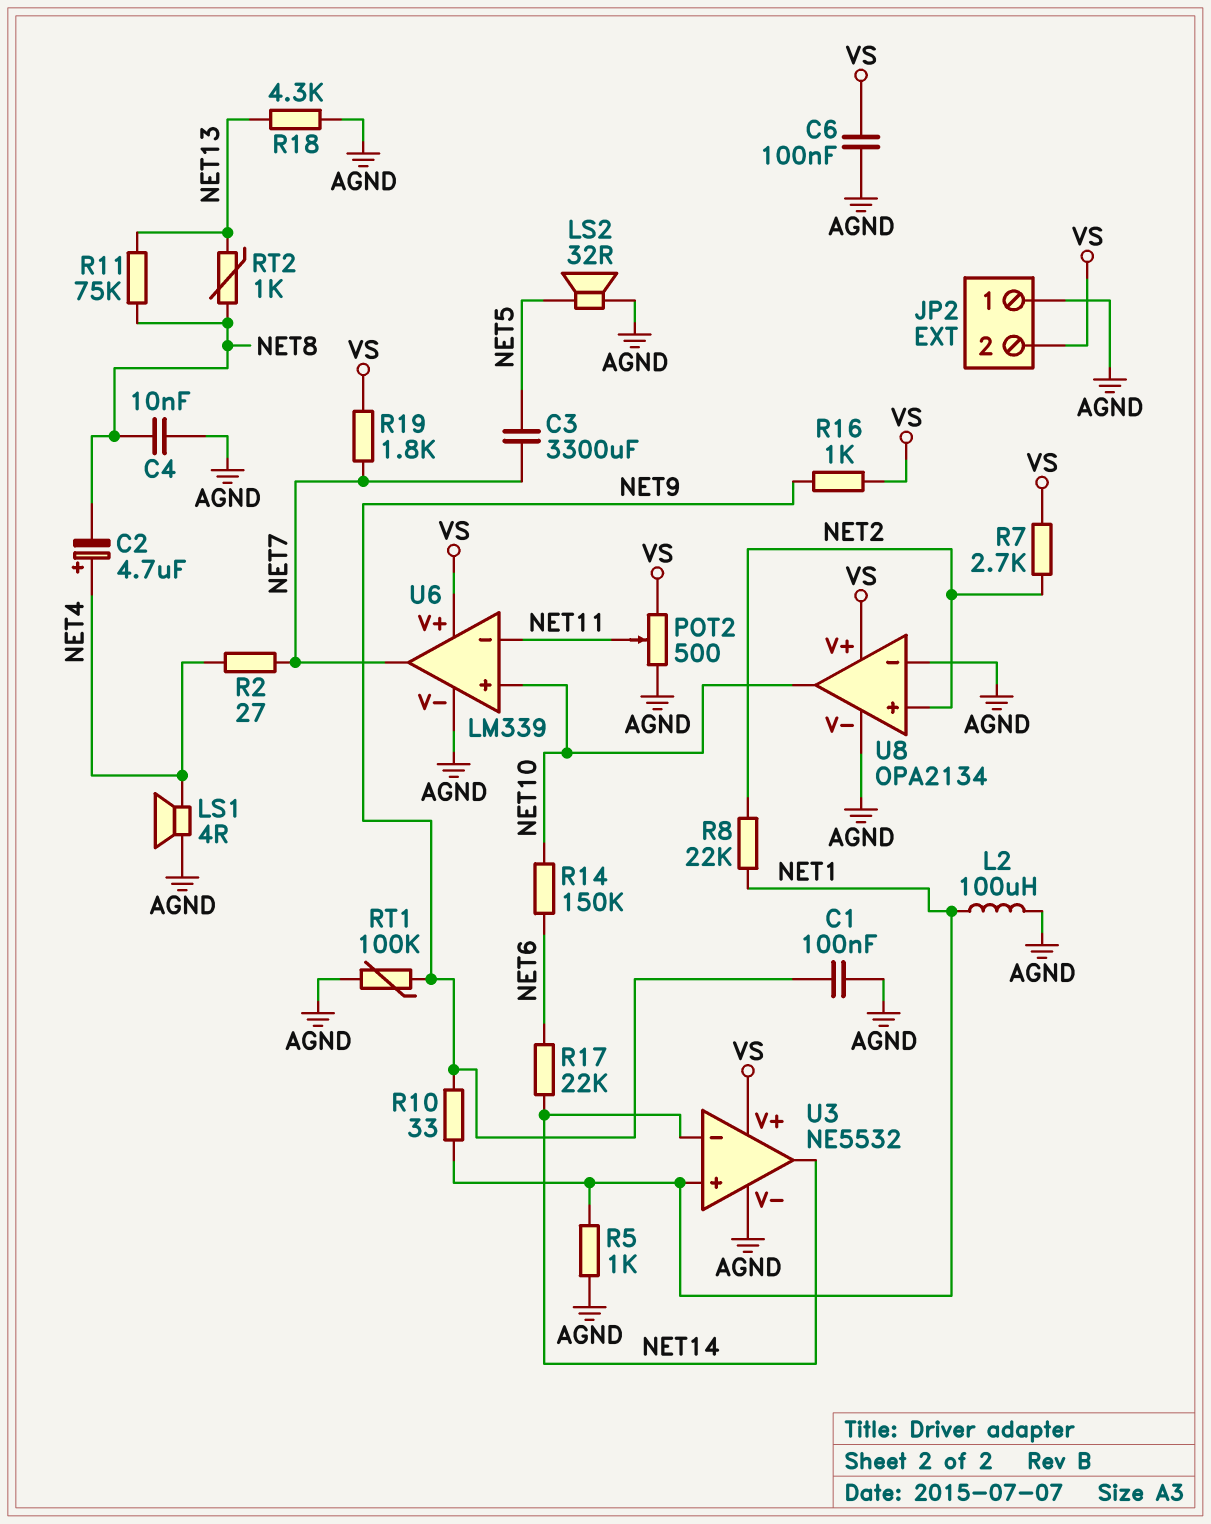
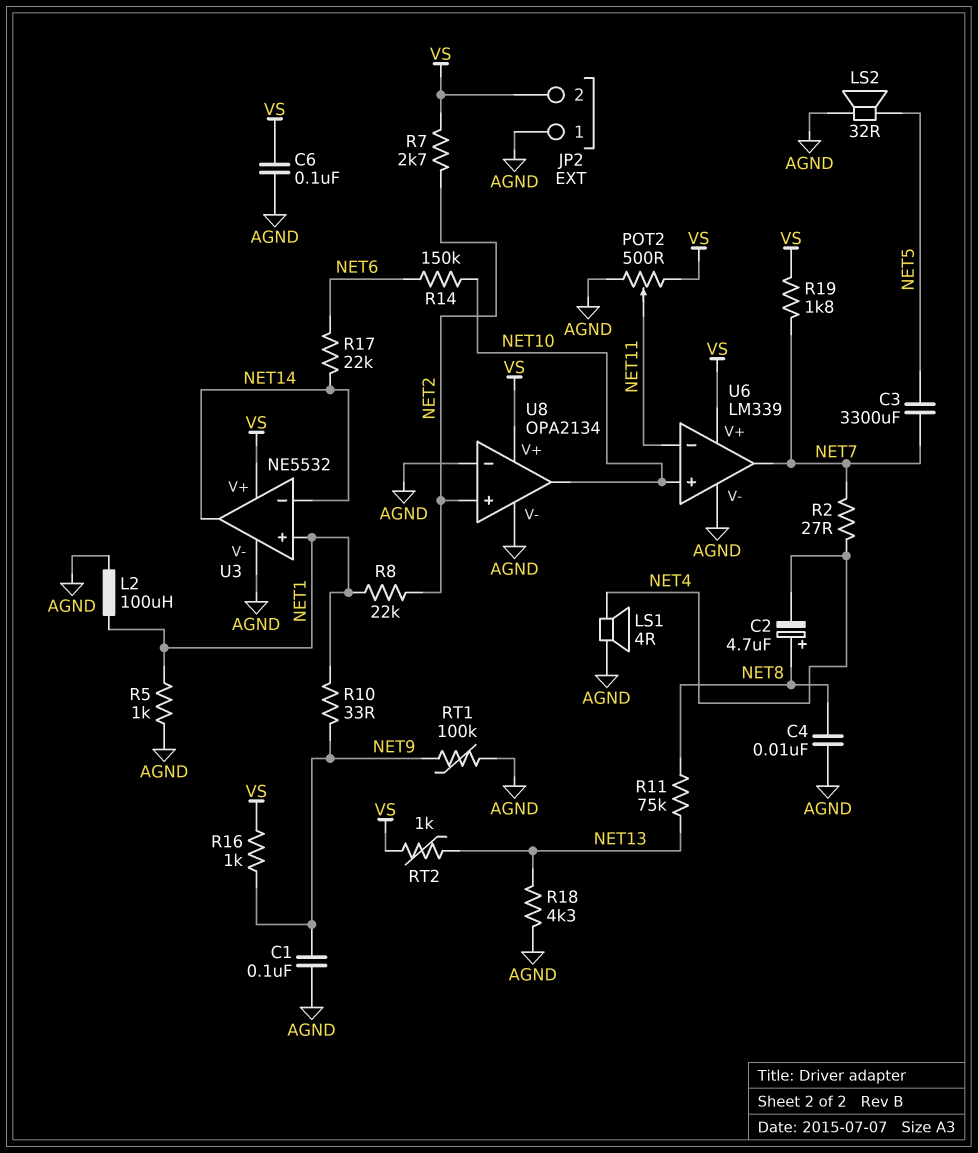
C2: 4.7uF (plus NET4, minus NET8) -> 4.7uF (plus NET8, minus NET4)
RT2: 1k (NET8, NET13) -> 1k (NET13, VS)

